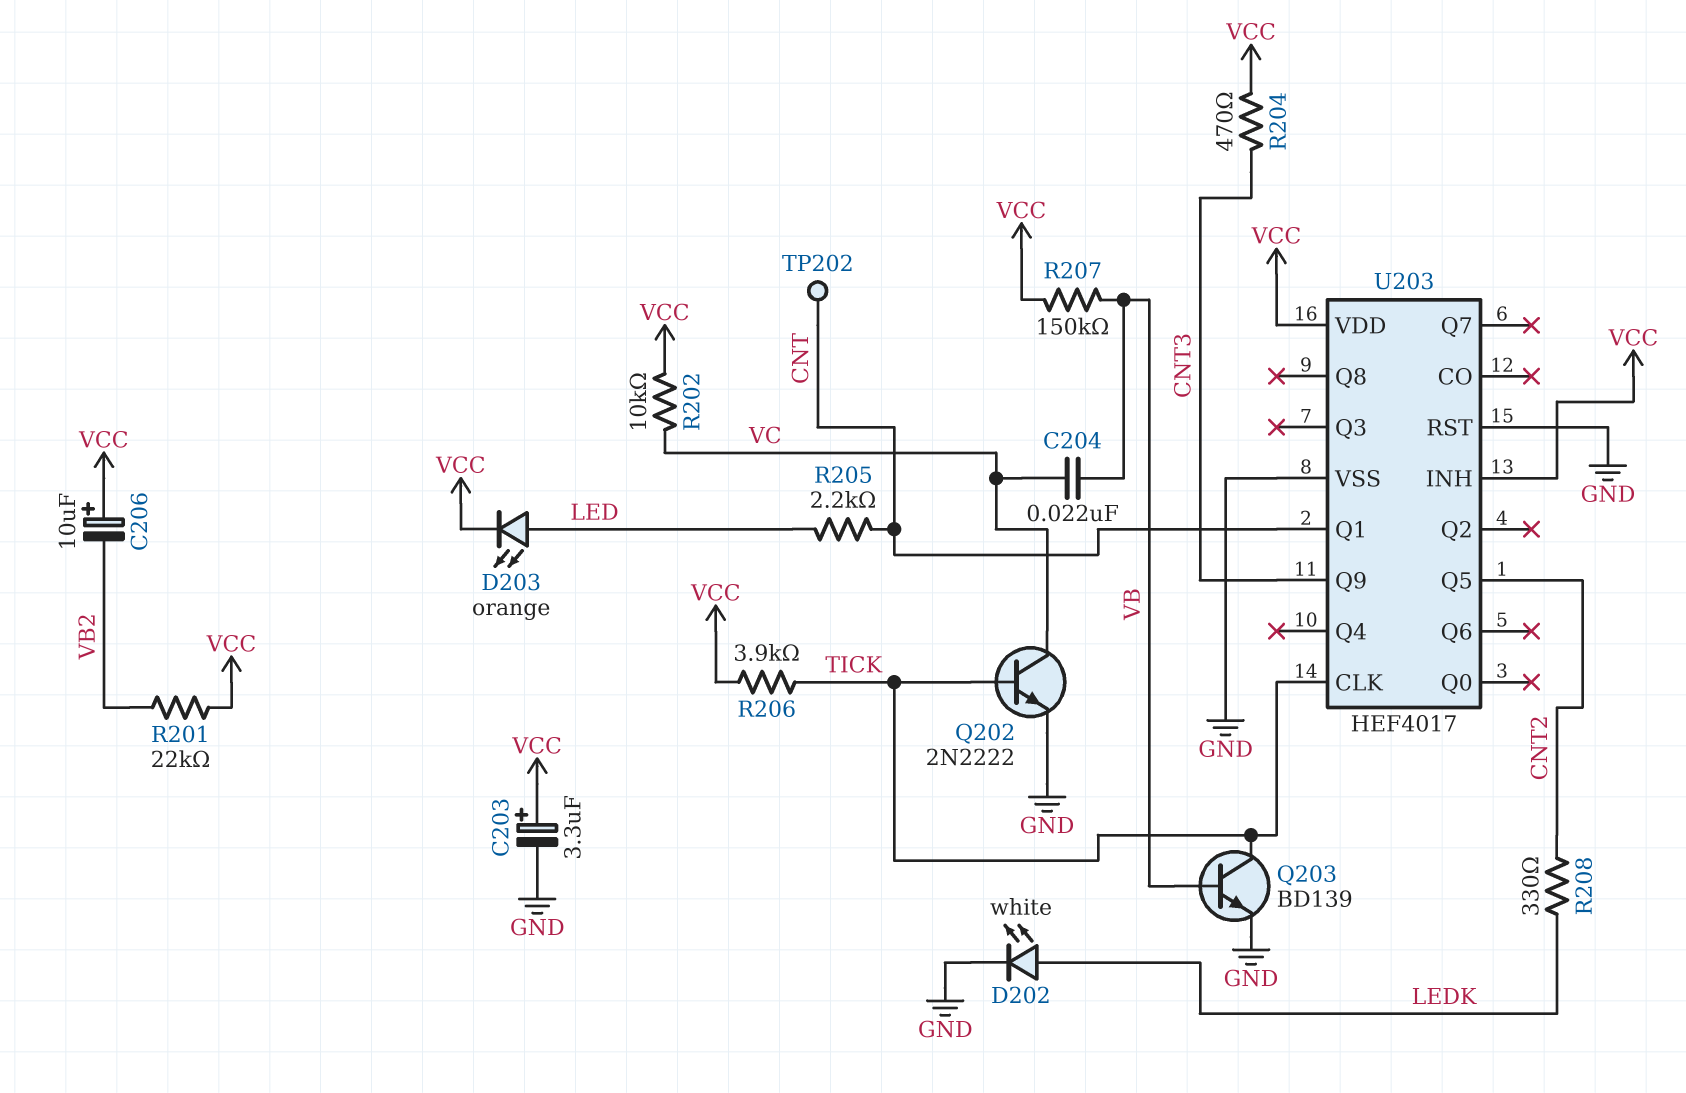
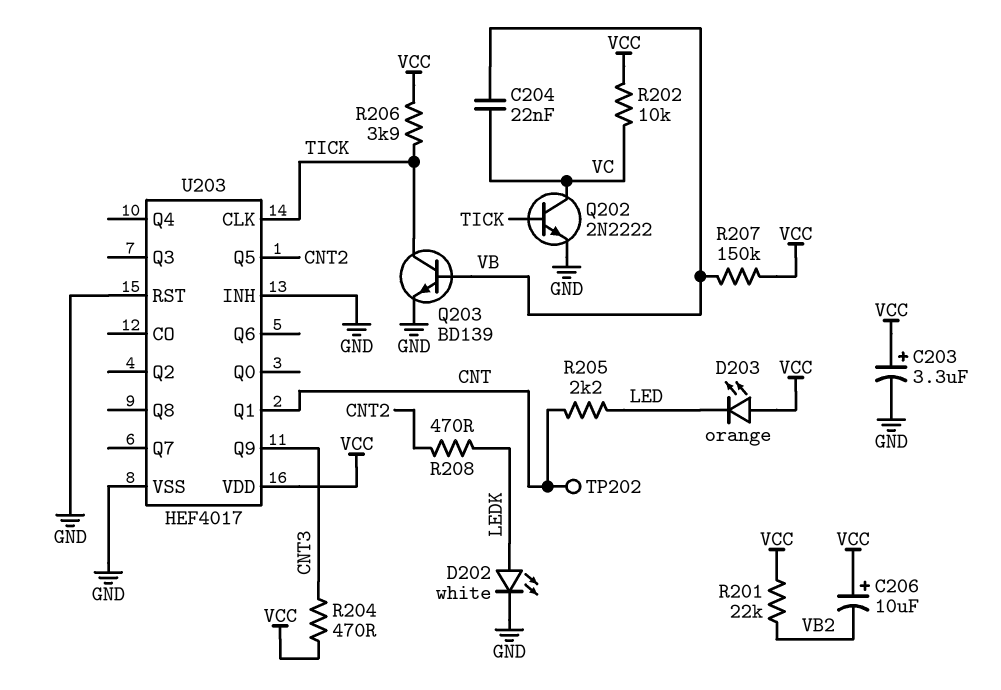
D203: LED orange (A LED, K VCC) -> LED orange (A VCC, K LED)
R208: 330 (CNT2, LEDK) -> 470 (CNT2, LEDK)
U203 pin INH: VCC -> GND

